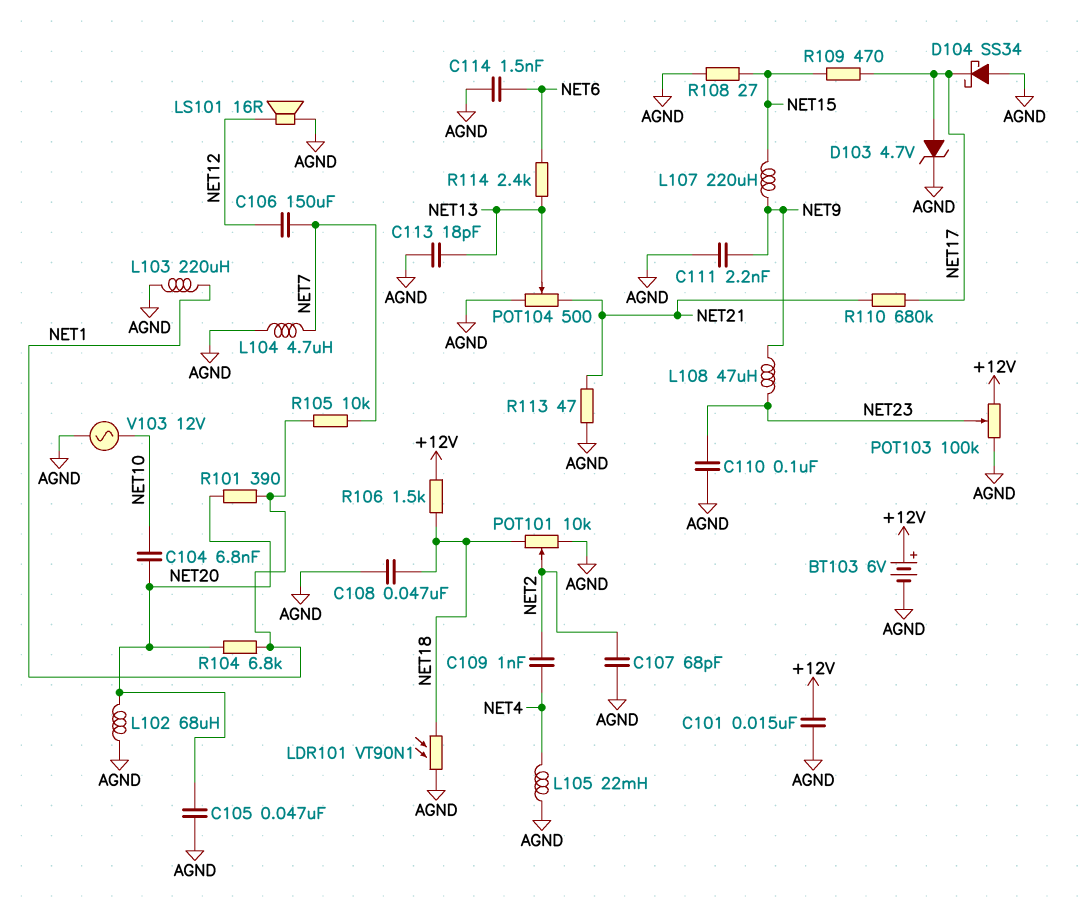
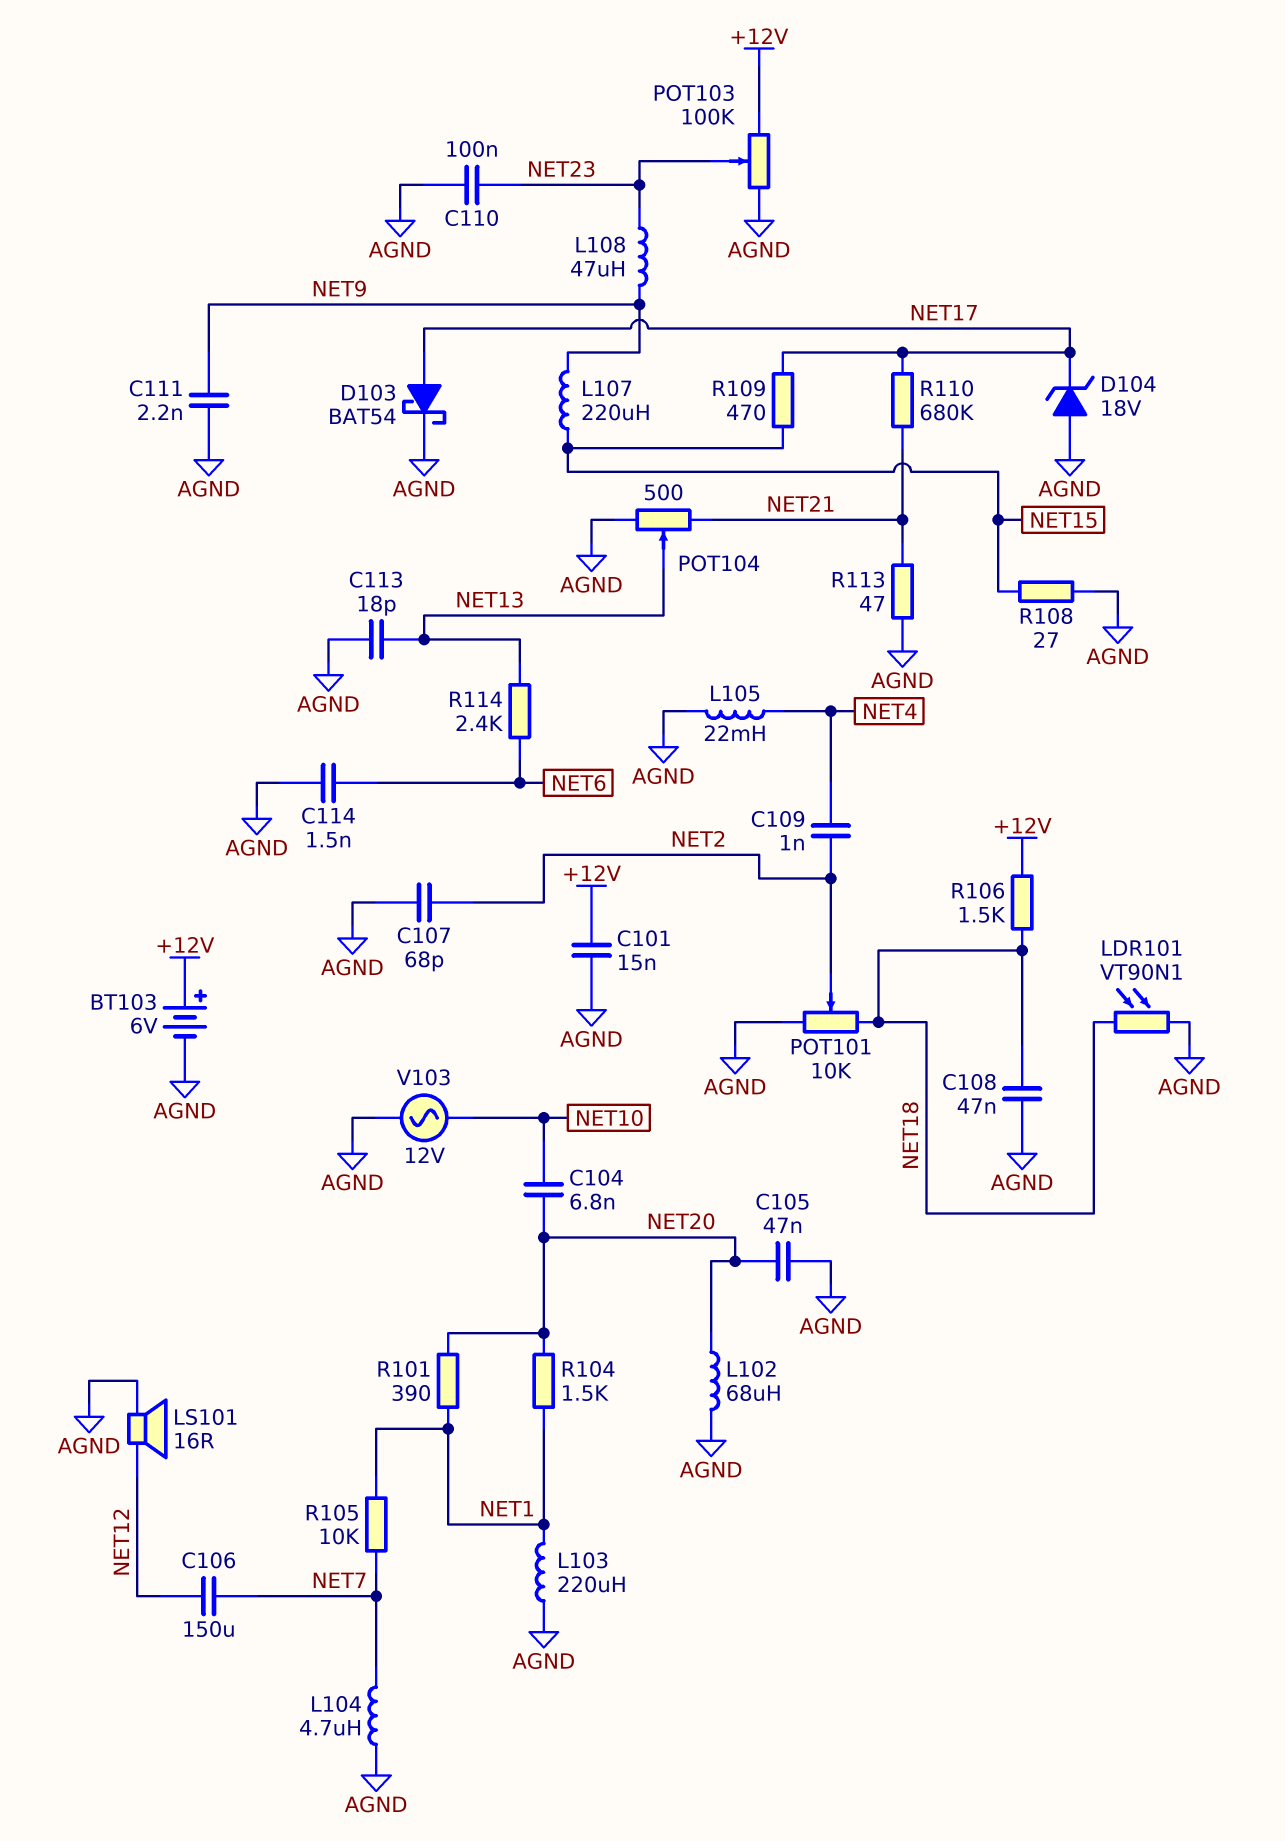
D103: zener 4.7V (A NET17, K AGND) -> schottky BAT54 (A NET17, K AGND)
D104: schottky SS34 (A AGND, K NET17) -> zener 18V (A AGND, K NET17)
R104: 6.8k (NET1, NET20) -> 1.5k (NET1, NET20)

